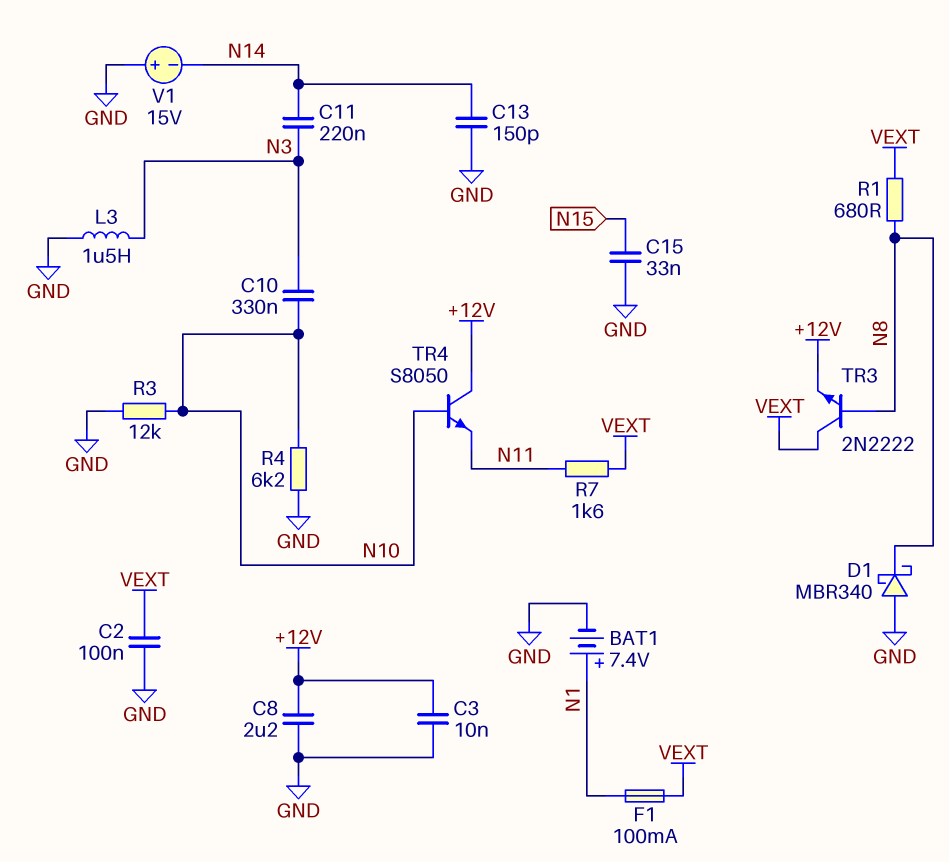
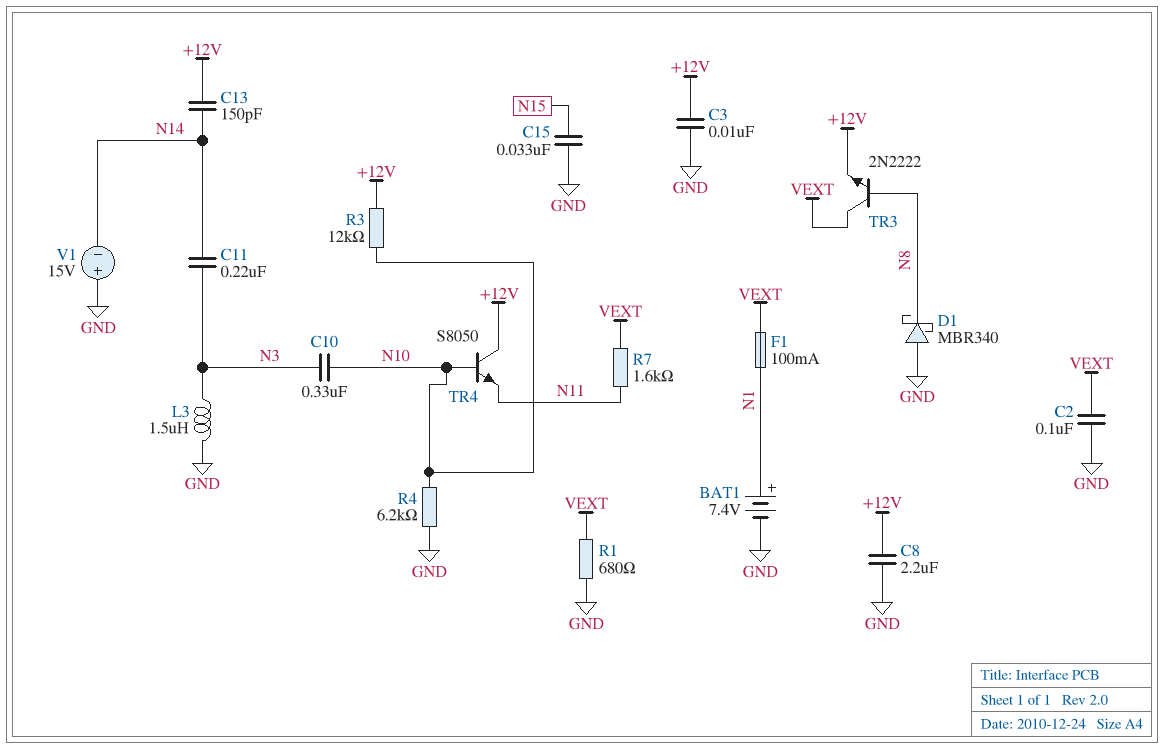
C13: 150pF (GND, N14) -> 150pF (+12V, N14)
R1: 680 (N8, VEXT) -> 680 (GND, VEXT)
R3: 12k (GND, N10) -> 12k (+12V, N10)

